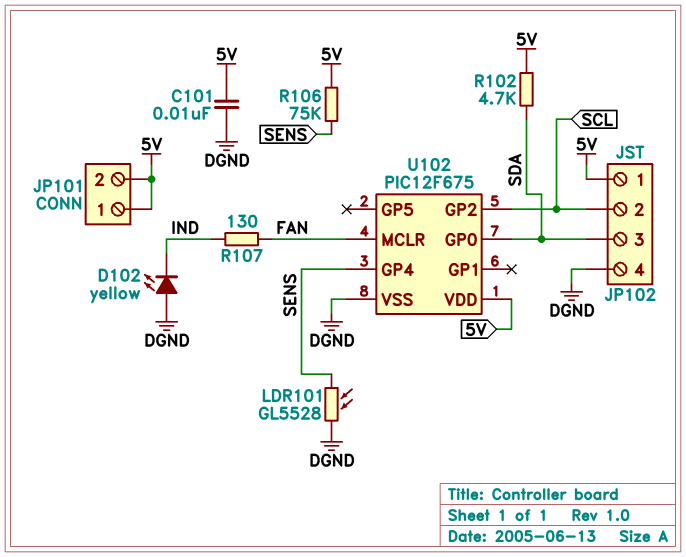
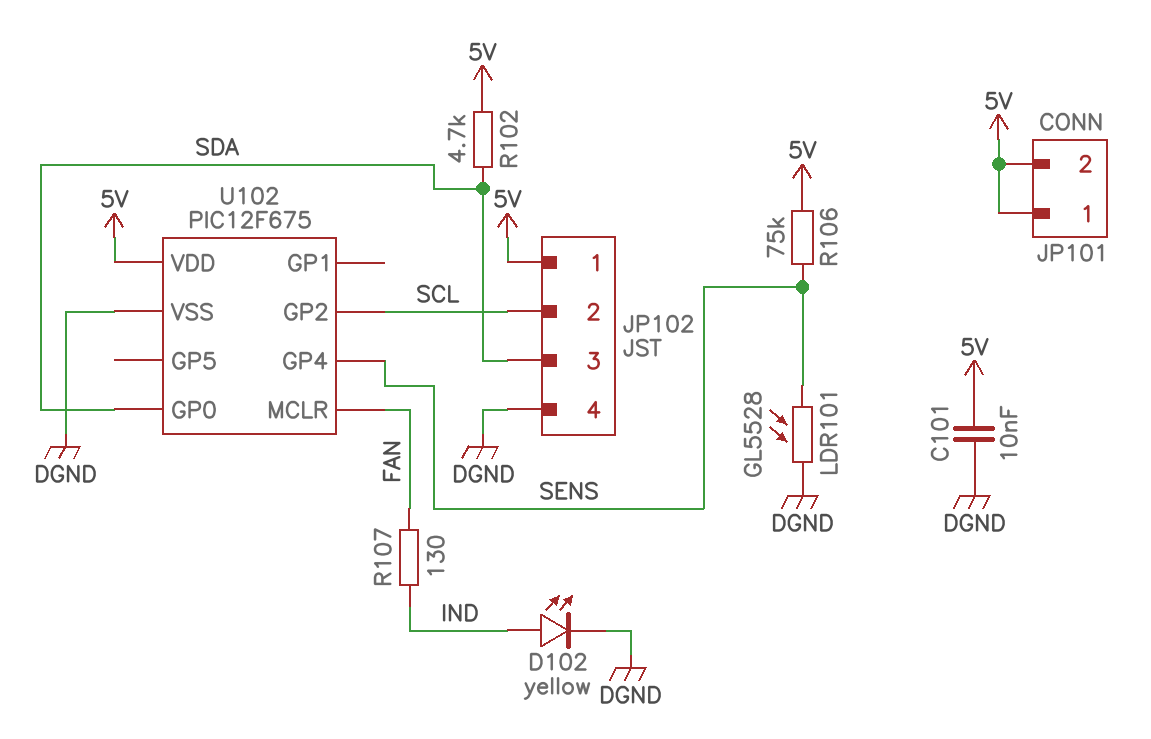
D102: LED yellow (A DGND, K IND) -> LED yellow (A IND, K DGND)

